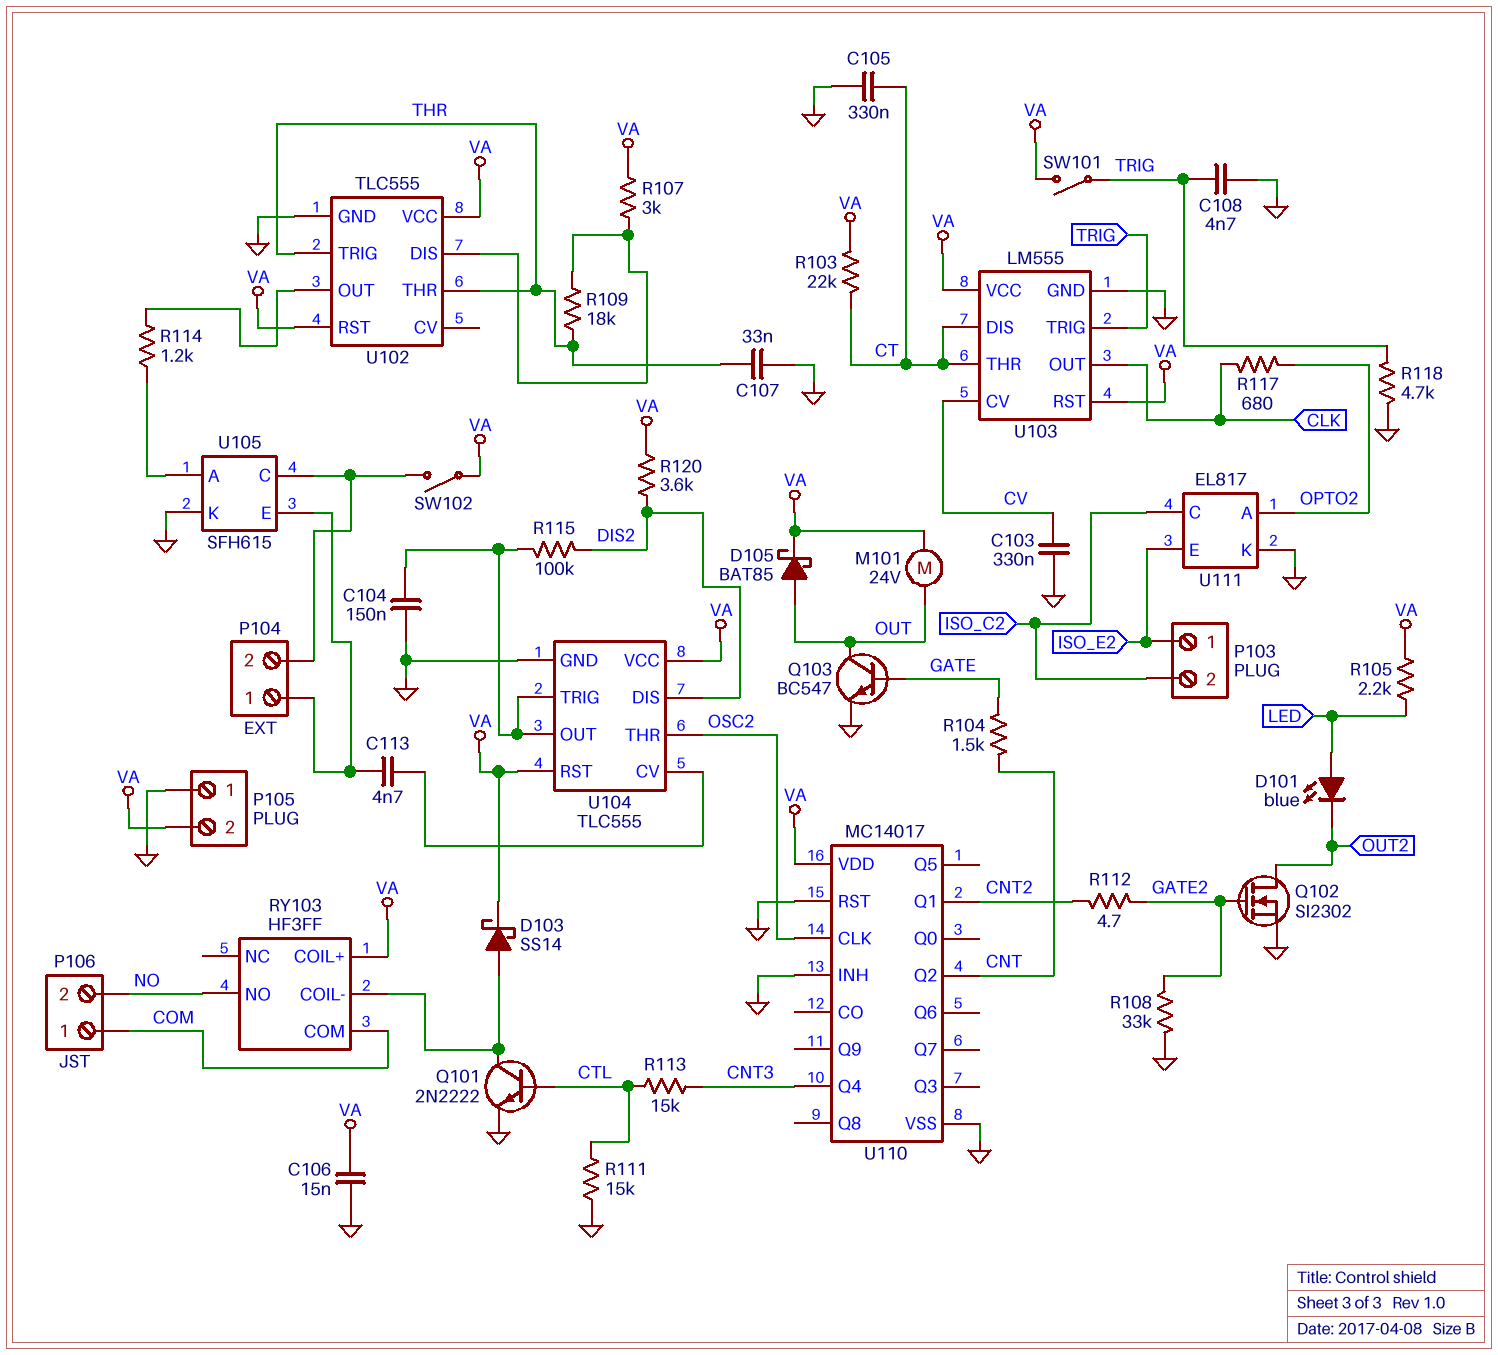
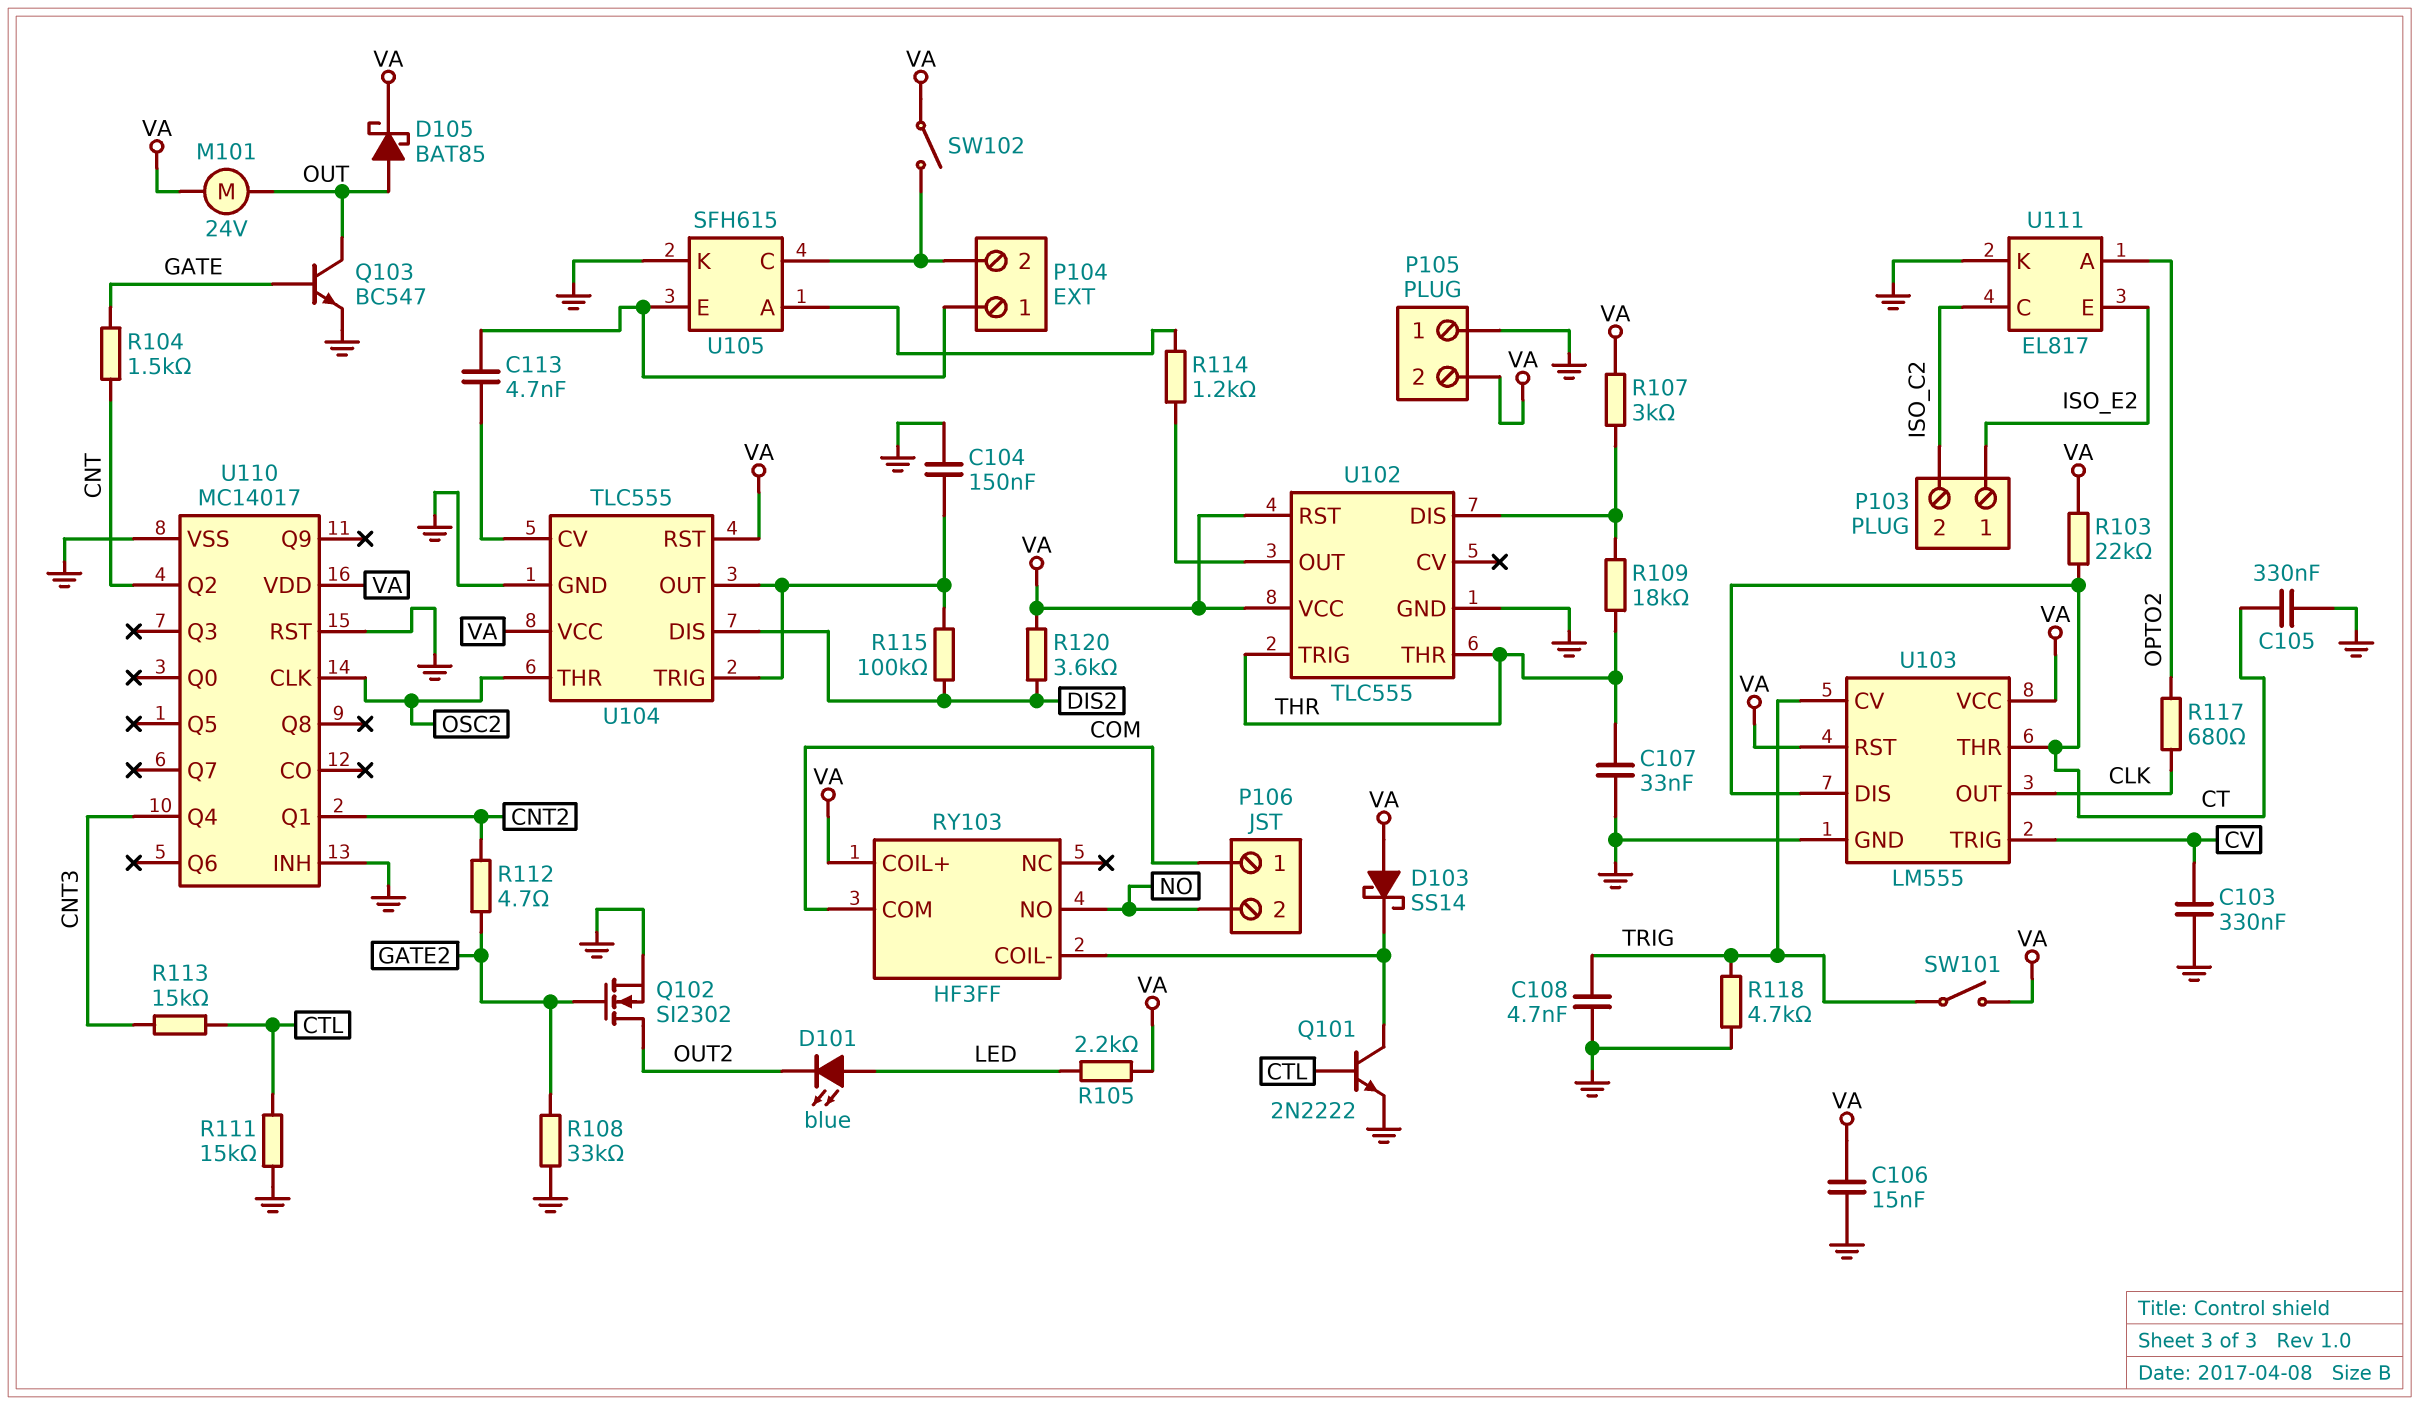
D103: schottky SS14 (A RY103/COIL-, K VA) -> schottky SS14 (A VA, K RY103/COIL-)
U103 pin CV: CV -> TRIG
U103 pin TRIG: TRIG -> CV

